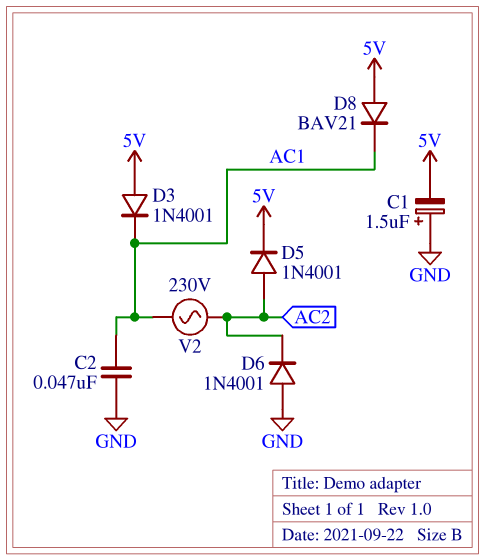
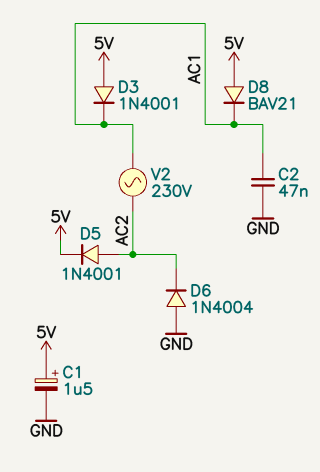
C1: 1.5uF (plus GND, minus 5V) -> 1.5uF (plus 5V, minus GND)
D6: diode 1N4001 (A GND, K AC2) -> diode 1N4004 (A GND, K AC2)

